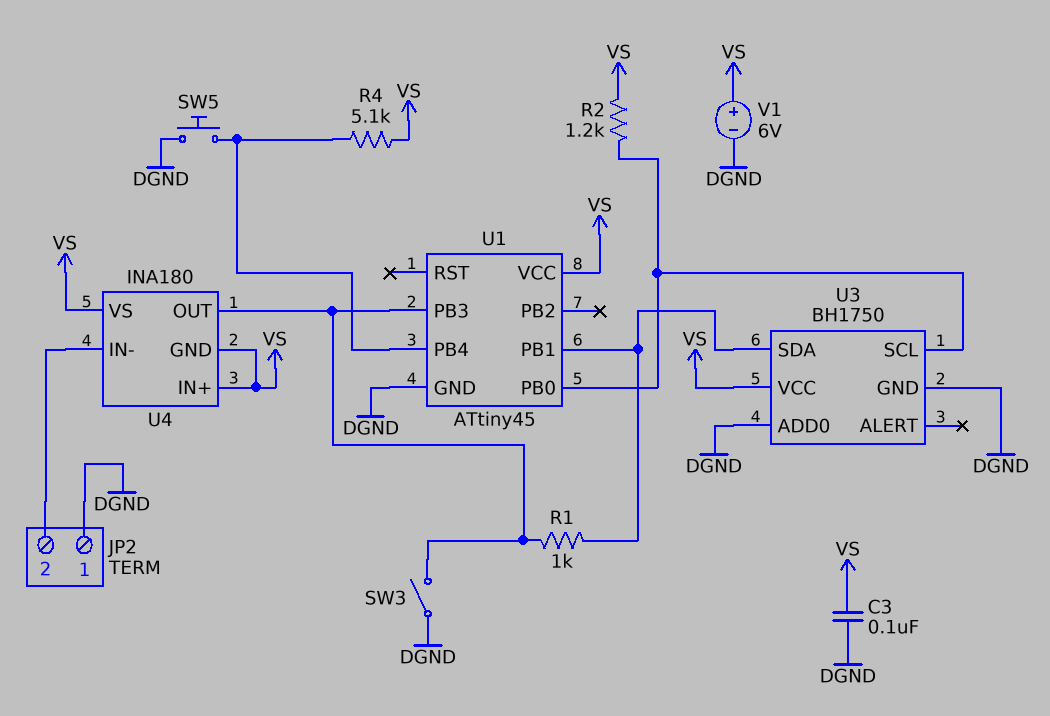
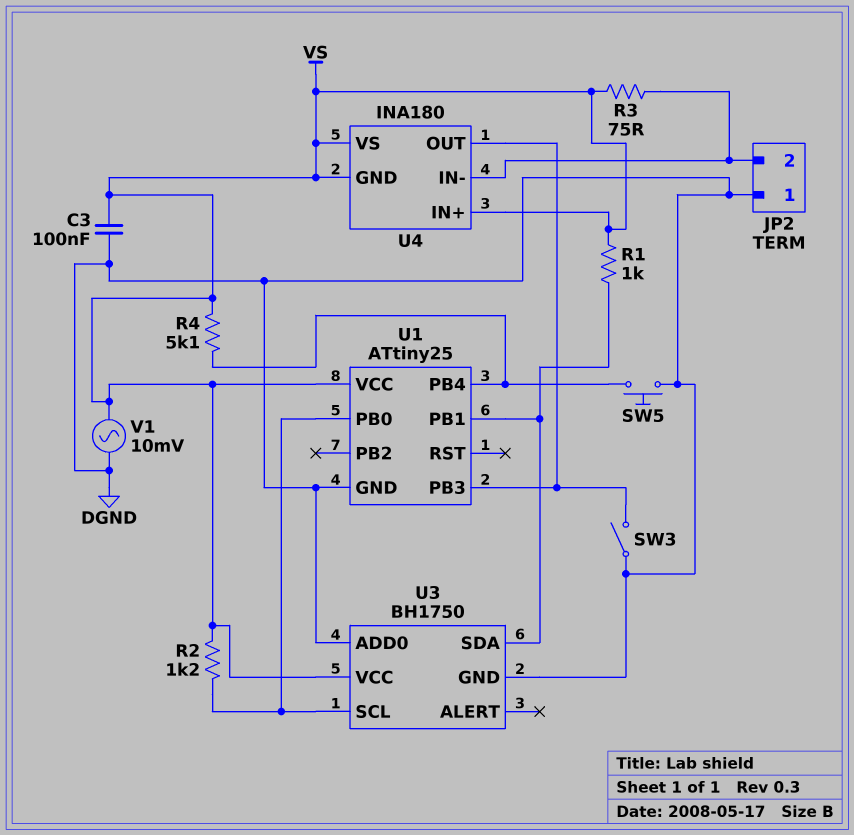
R1: 1k (U1/PB1, U1/PB3) -> 1k (U1/PB1, VS)
R3: none -> 75 (JP2/2, VS)
U1: ATtiny45 -> ATtiny25
V1: 6V (plus VS, minus DGND) -> AC 10mV (DGND, VS)

